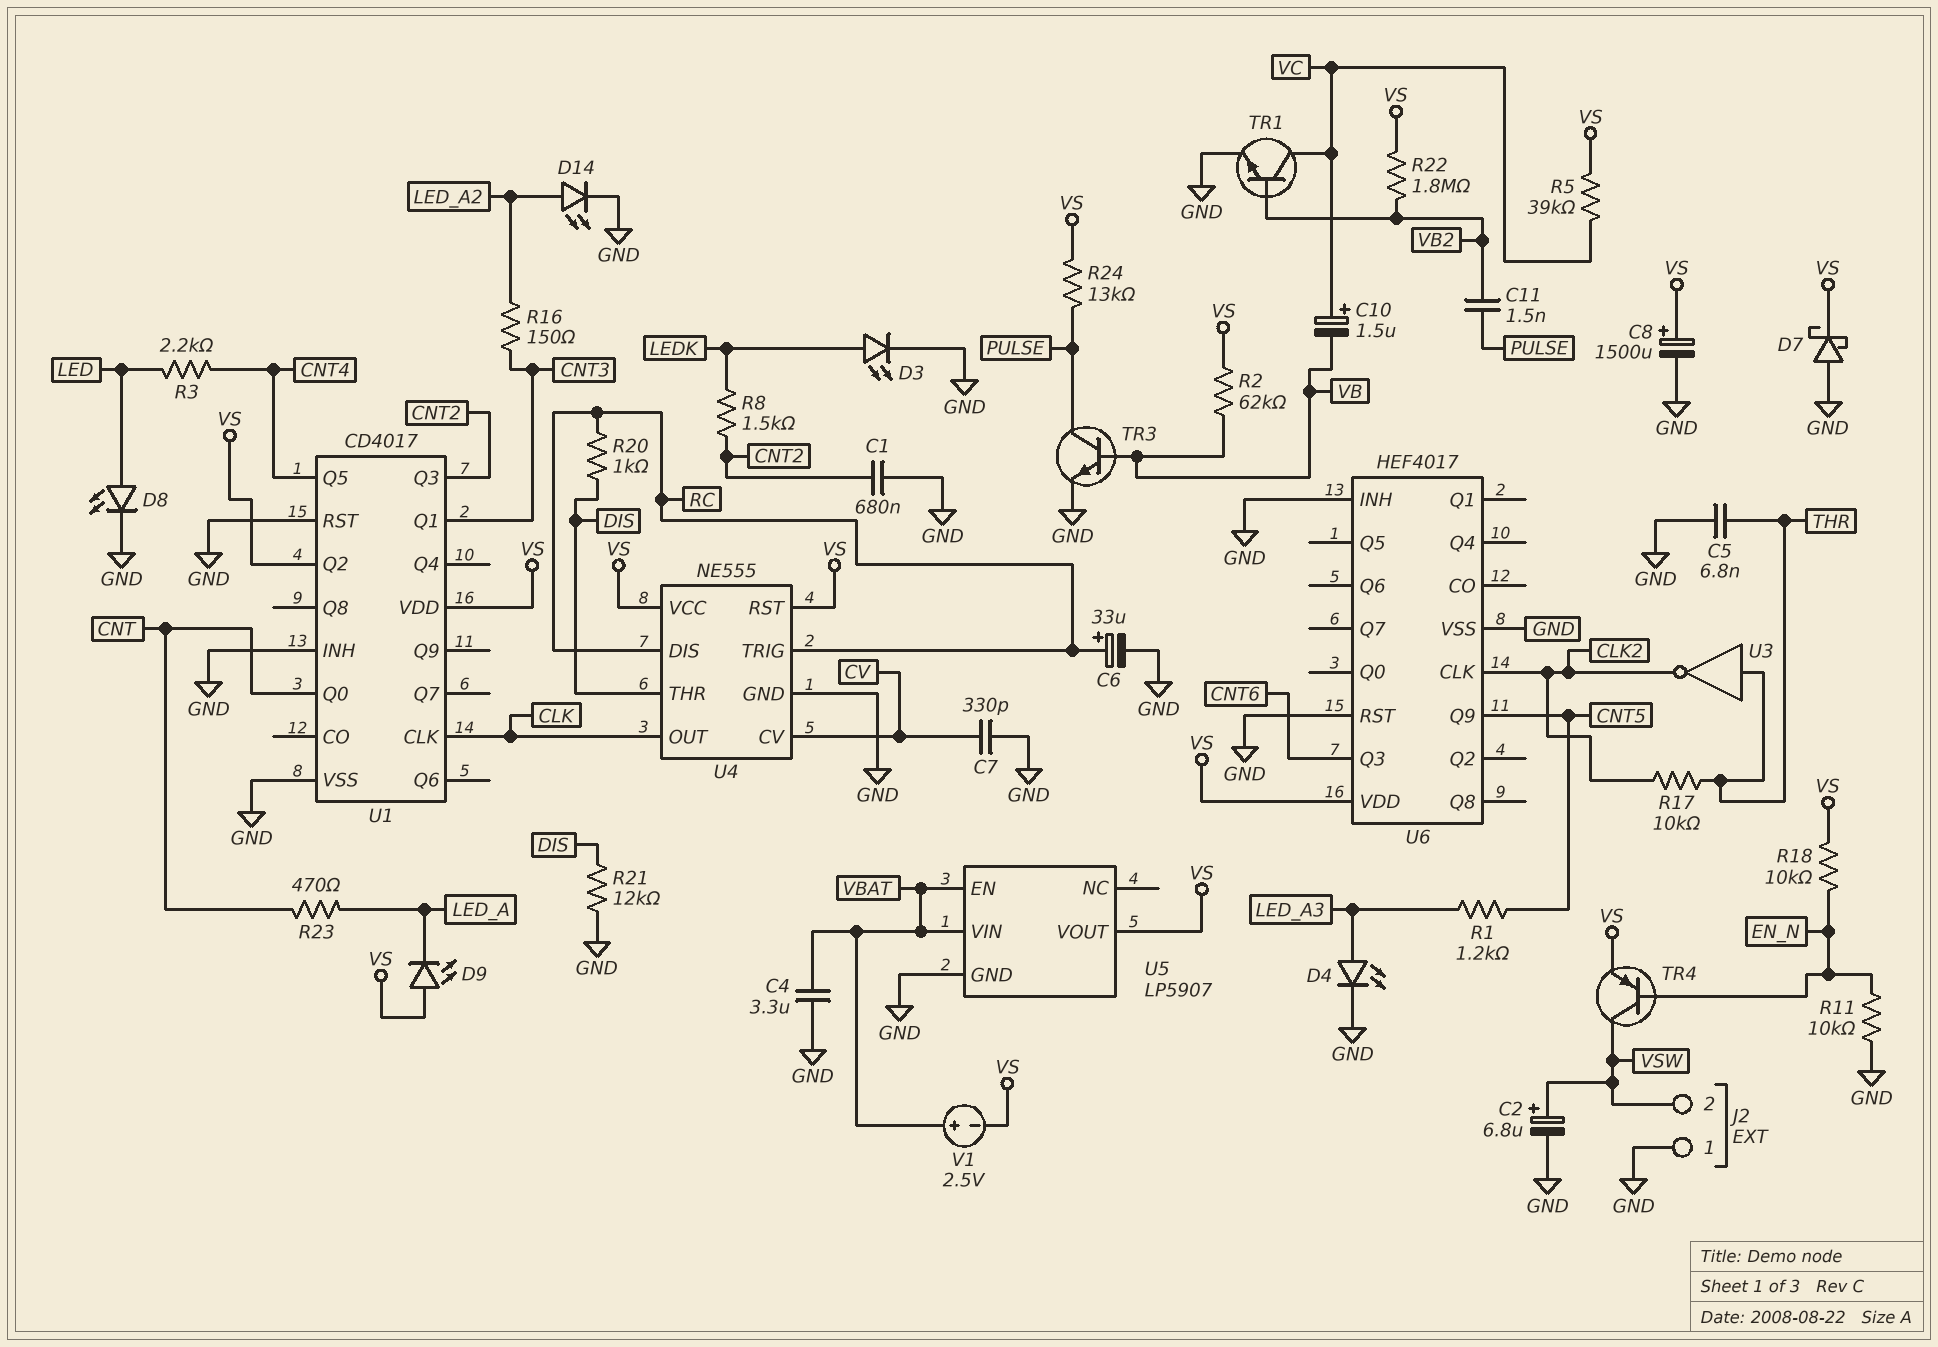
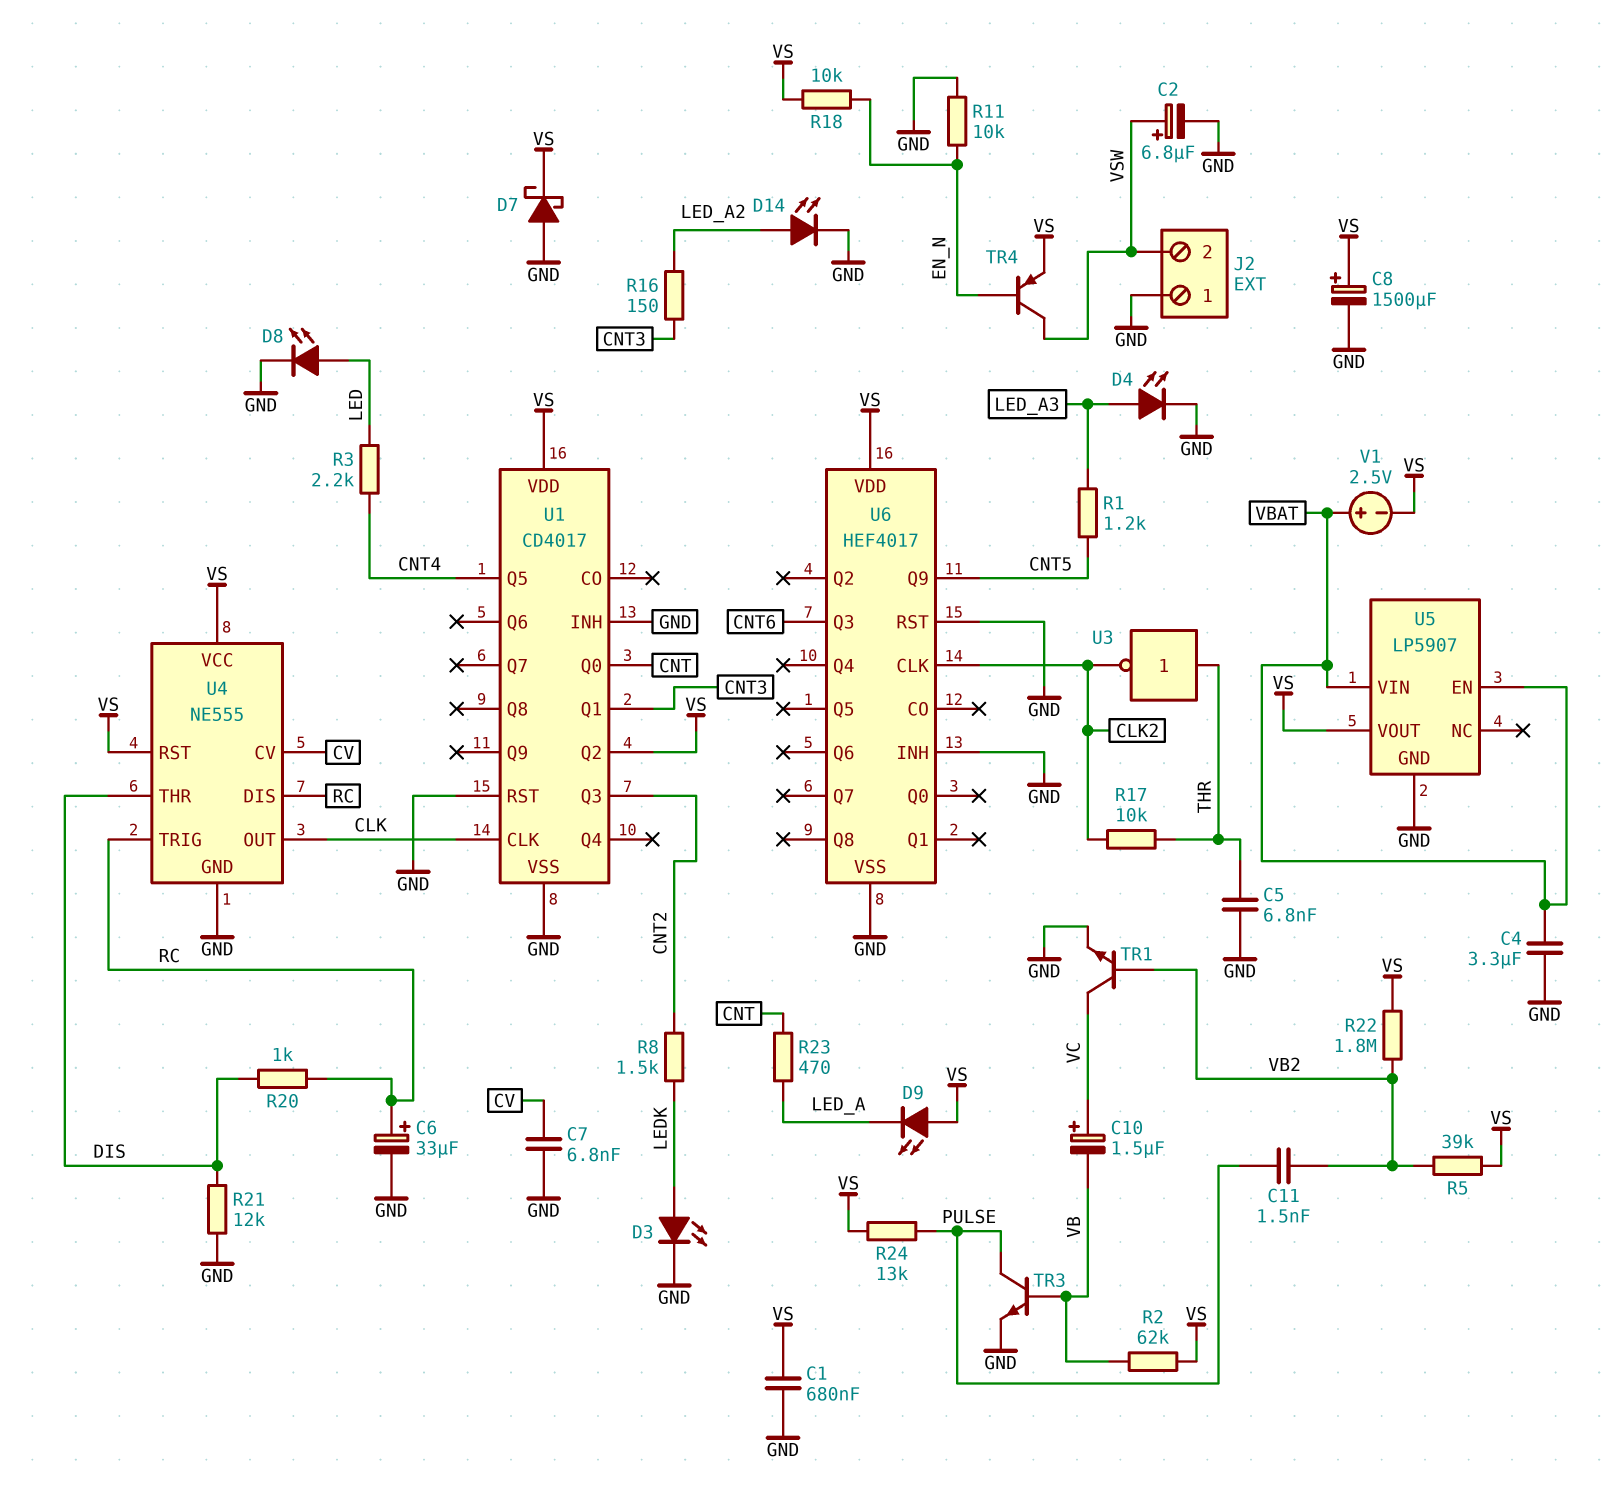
C1: 680nF (CNT2, GND) -> 680nF (GND, VS)
C7: 330pF (CV, GND) -> 6.8nF (CV, GND)
R5: 39k (VC, VS) -> 39k (VB2, VS)

